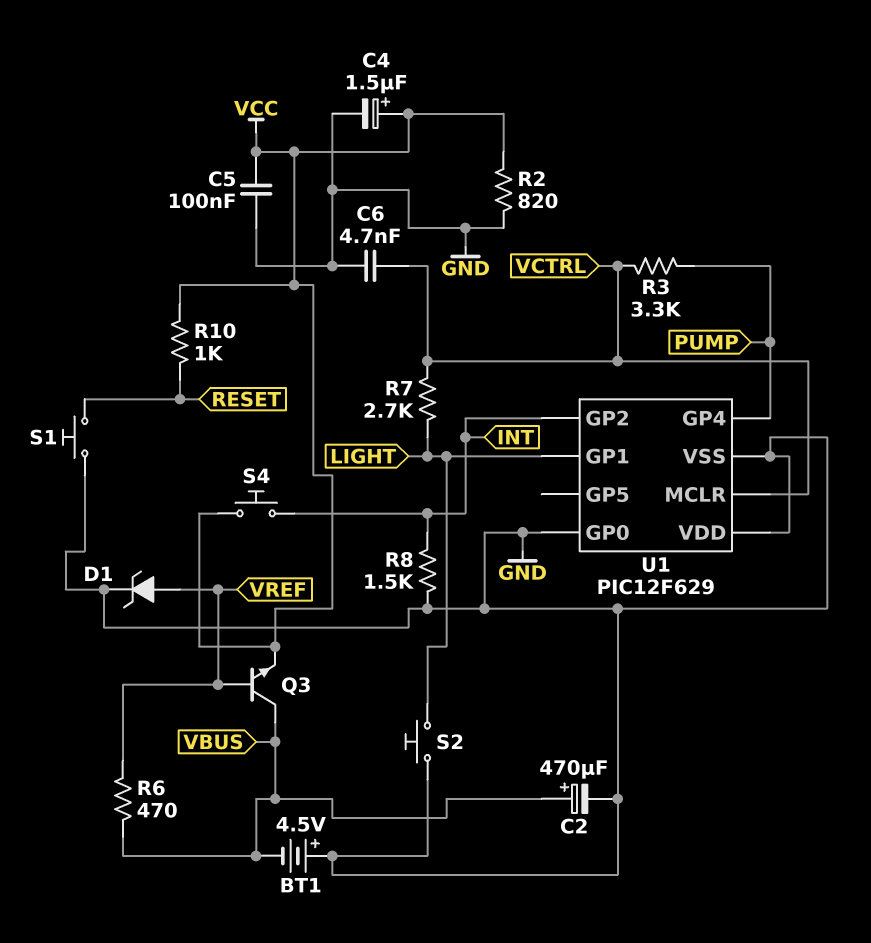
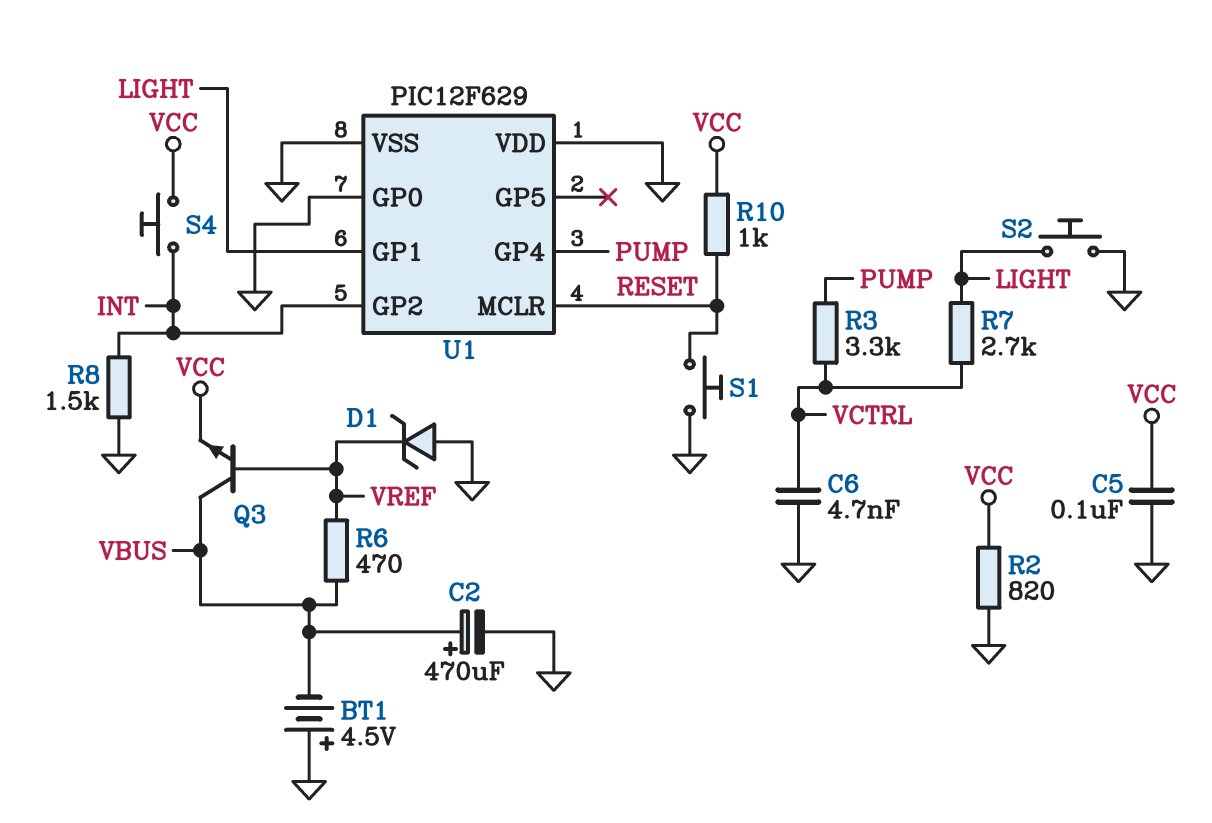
C4: 1.5uF (plus VCC, minus GND) -> none
D1: zener (A VREF, K GND) -> zener (A GND, K VREF)
U1 pin MCLR: VCTRL -> RESET

